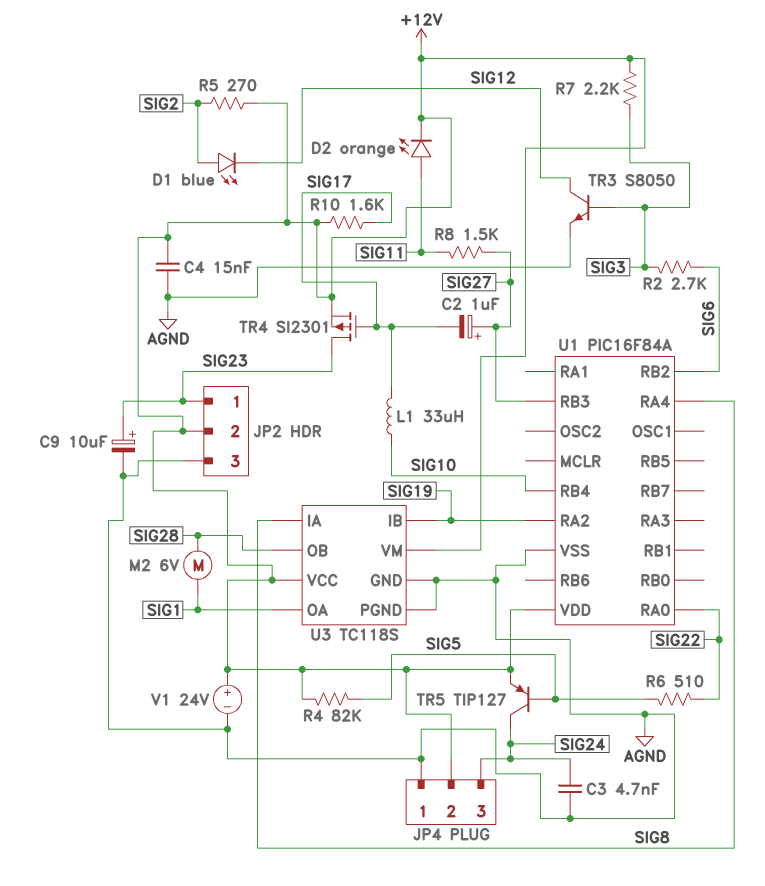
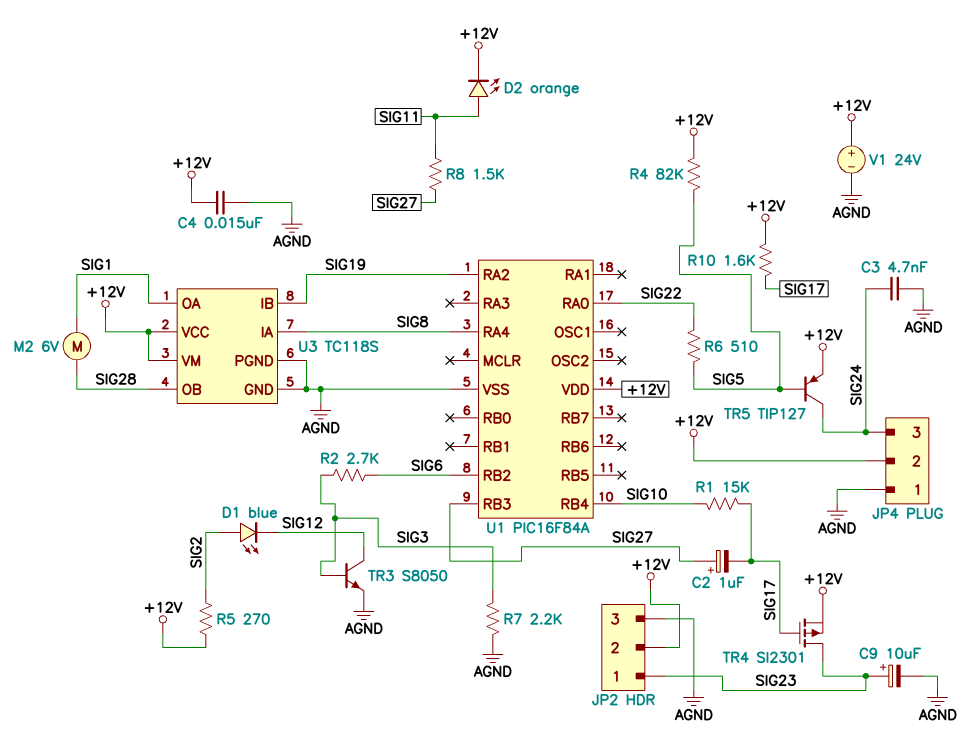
L1: 33uH (SIG10, SIG17) -> none
R1: none -> 15k (SIG10, SIG17)
R7: 2.2k (+12V, SIG3) -> 2.2k (AGND, SIG3)

